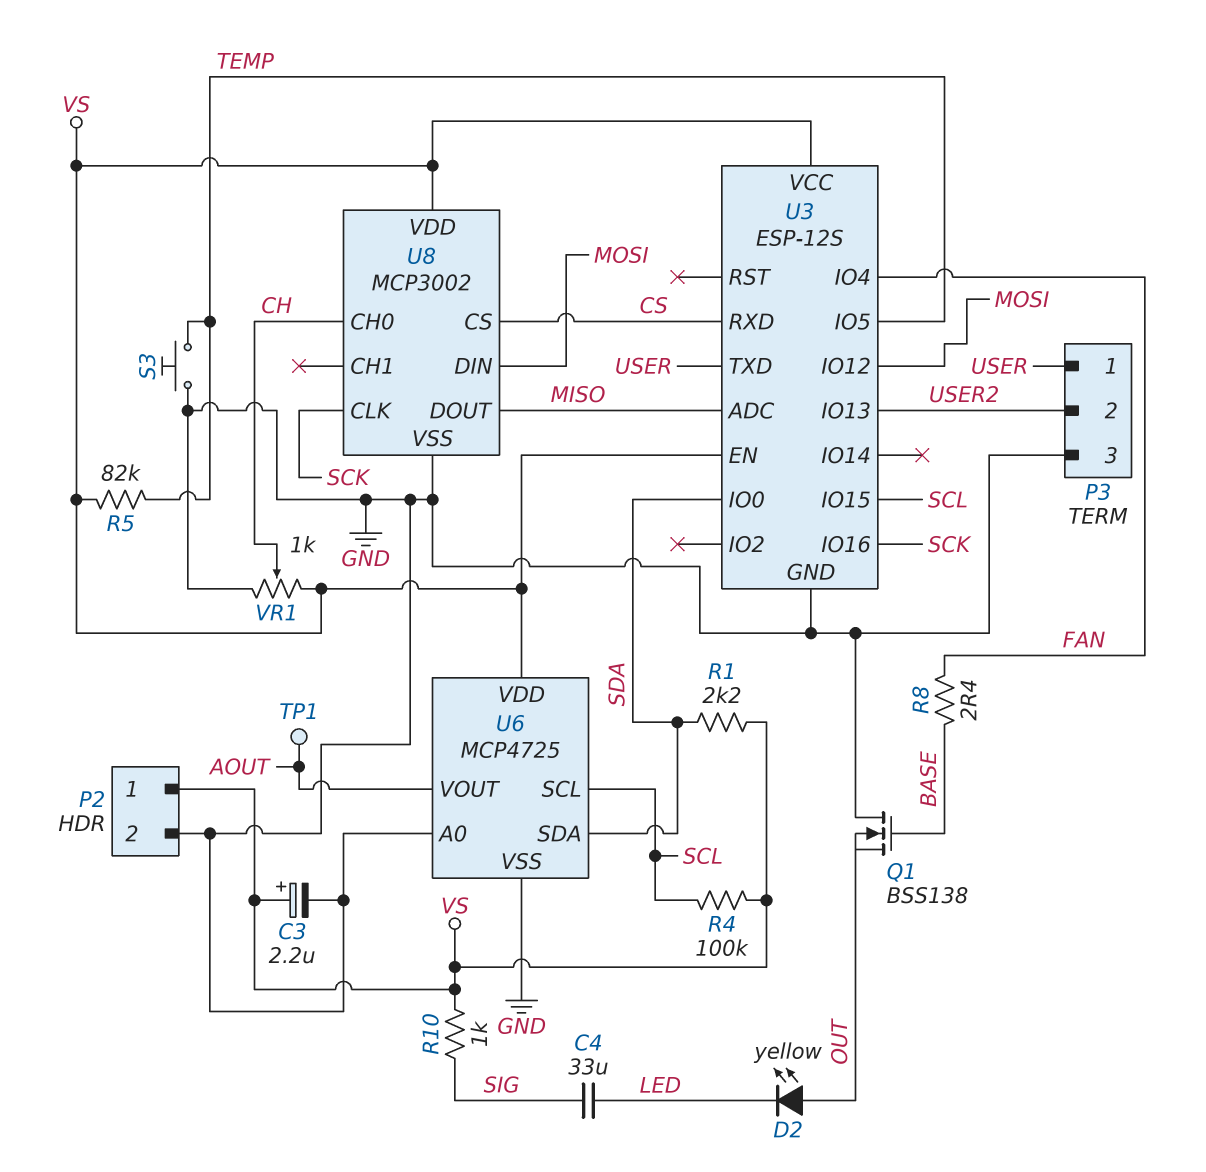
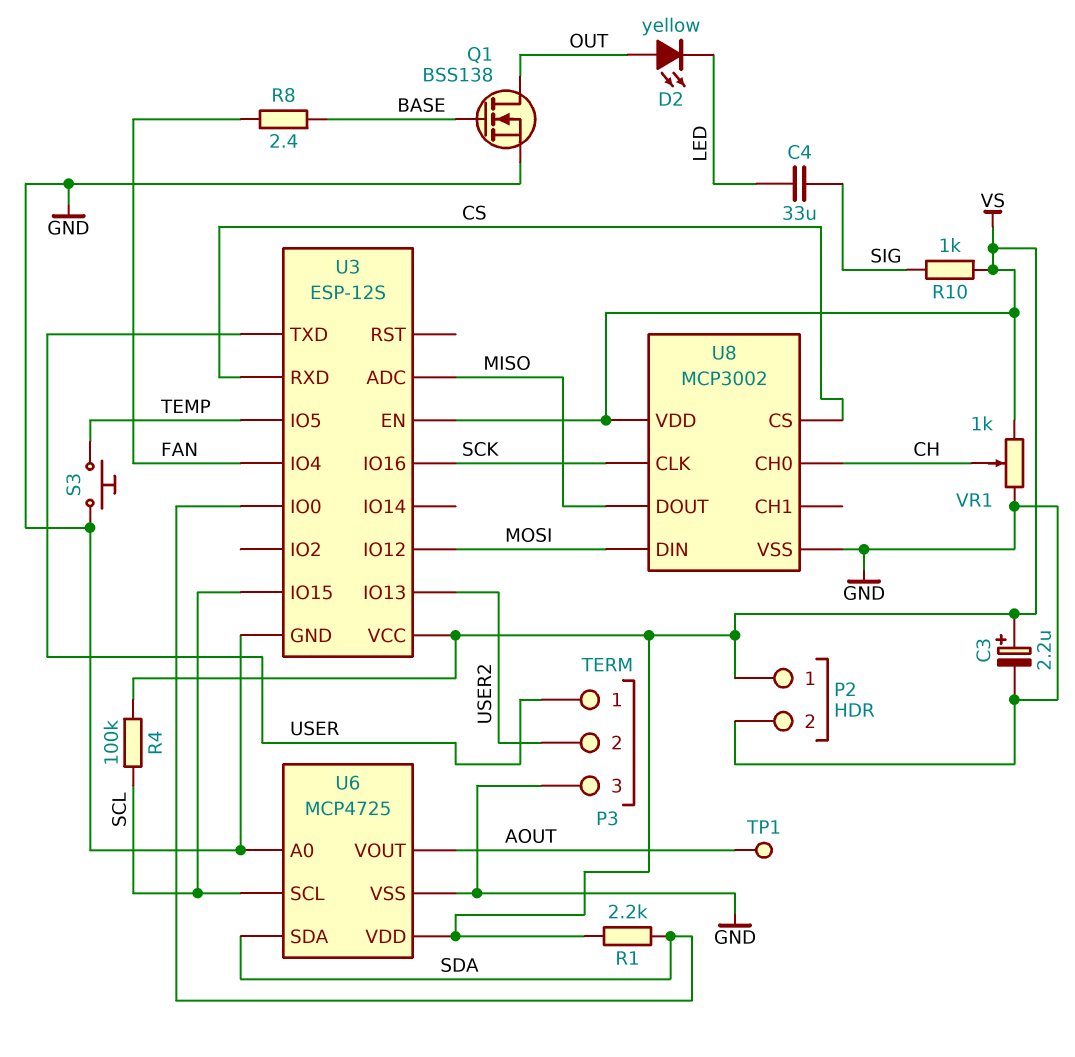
Q1: NMOS BSS138 (G BASE, D GND, S OUT) -> NMOS BSS138 (G BASE, D OUT, S GND)
R5: 82k (TEMP, VS) -> none

